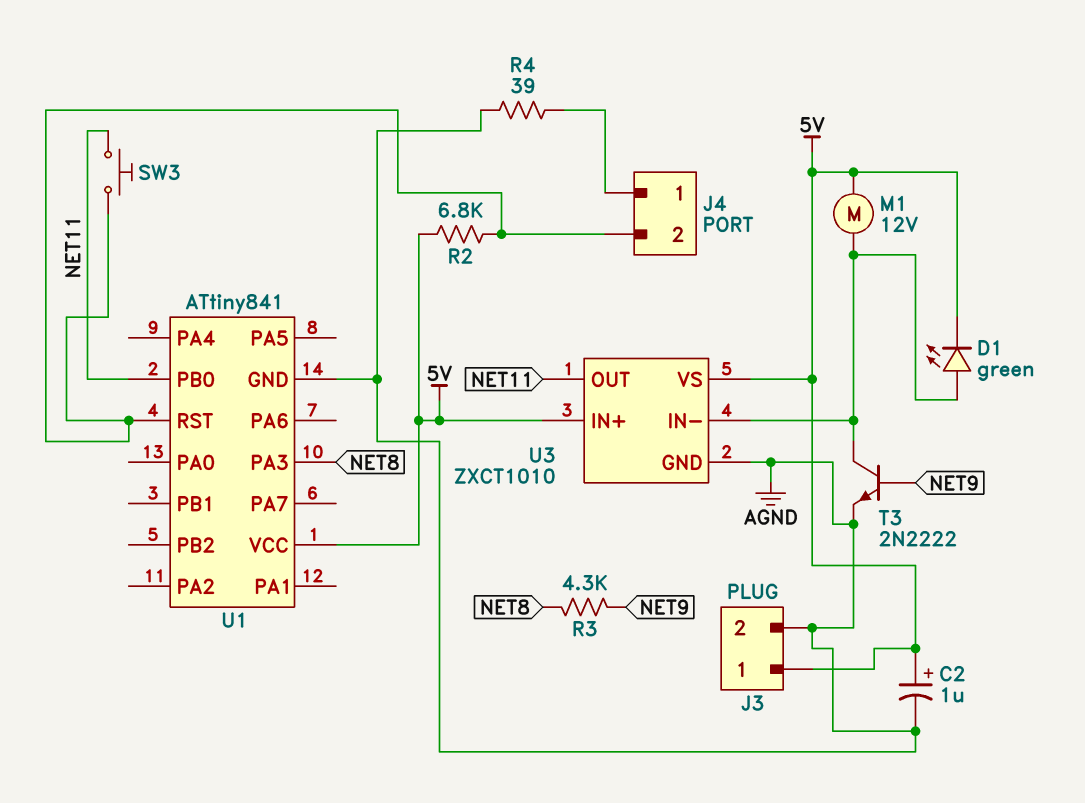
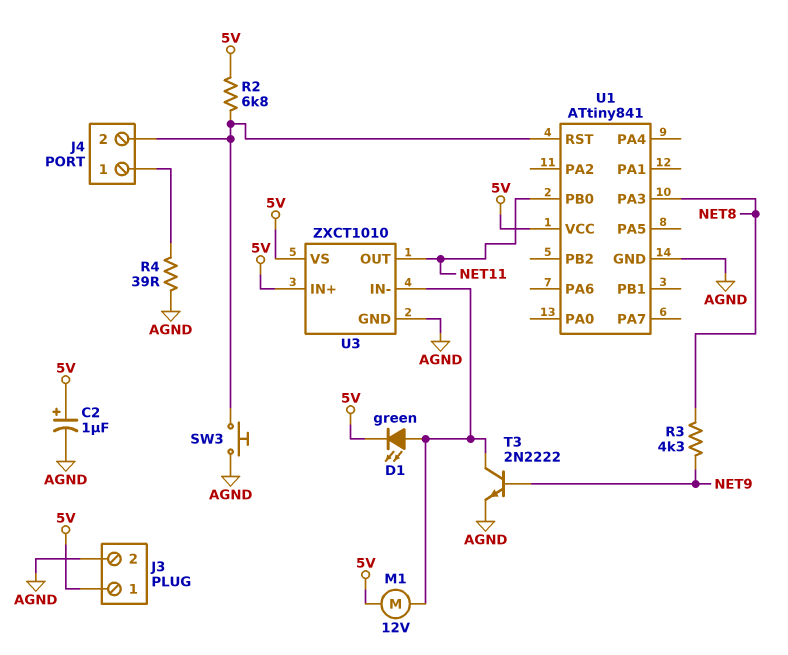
SW3: button (J4/2, NET11) -> button (AGND, J4/2)

